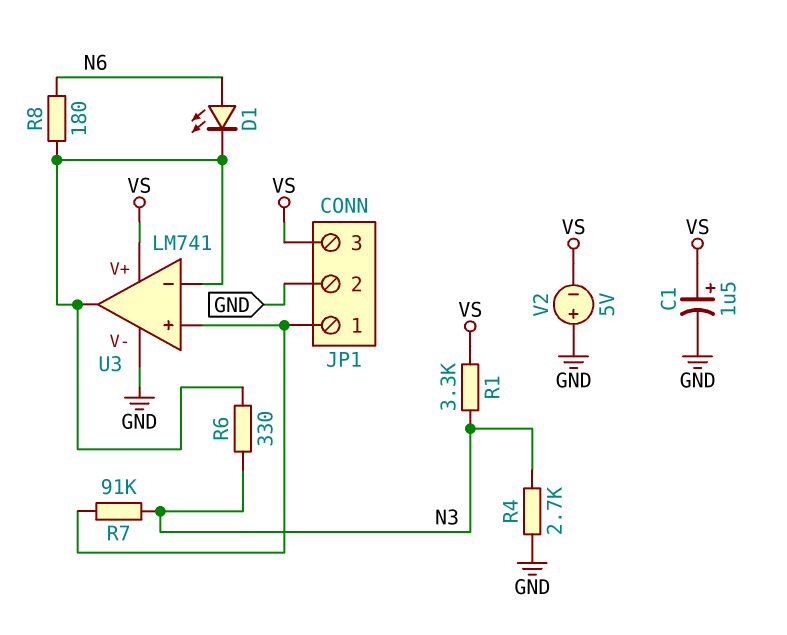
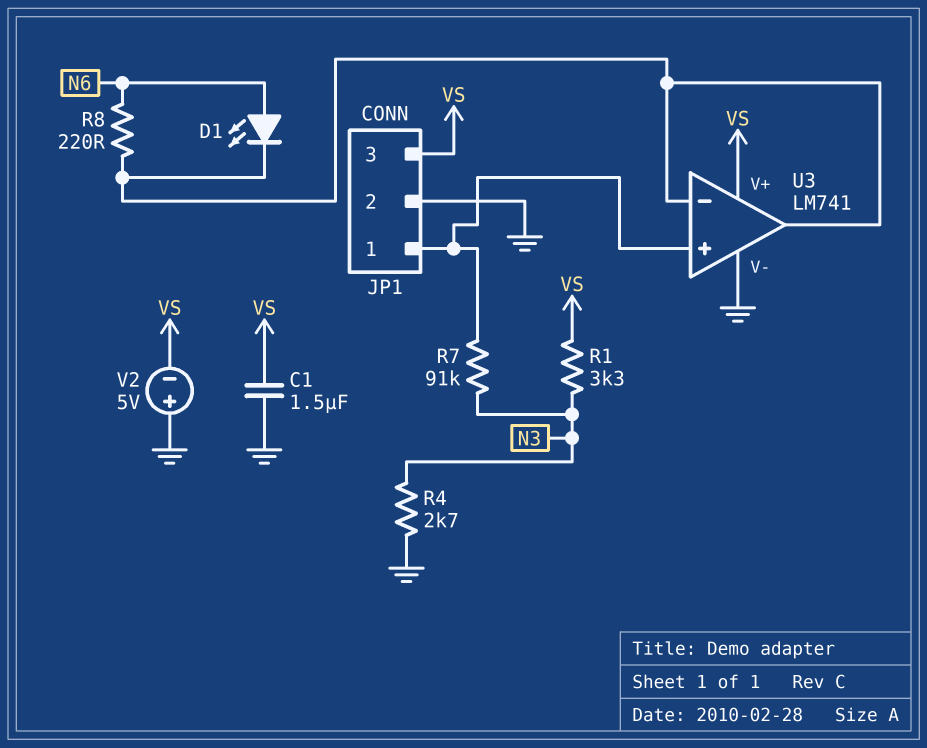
C1: 1.5uF (plus VS, minus GND) -> 1.5uF (GND, VS)
R6: 330 (N3, U3/in-) -> none
R8: 180 (N6, U3/in-) -> 220 (N6, U3/in-)

